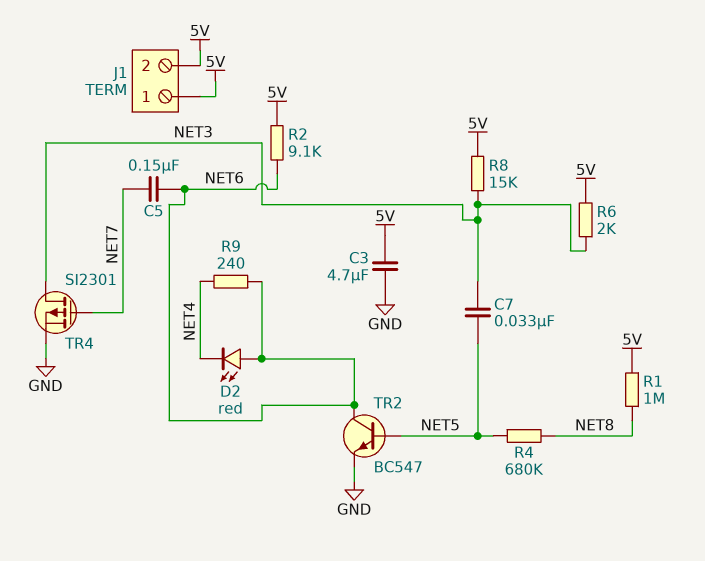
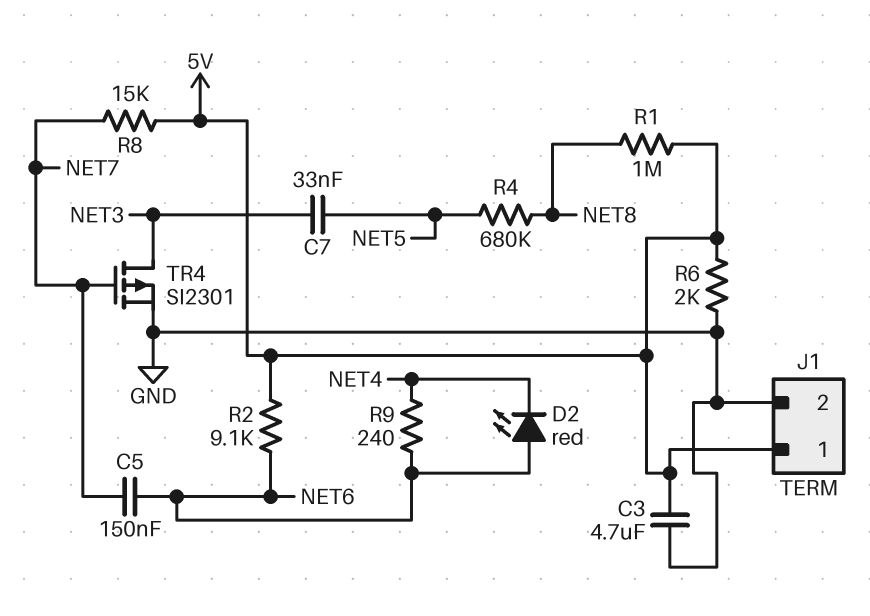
J1 pin 2: 5V -> GND
R6: 2k (5V, NET3) -> 2k (5V, GND)
R8: 15k (5V, NET3) -> 15k (5V, NET7)
TR2: NPN BC547 (B NET5, C NET6, E GND) -> none

